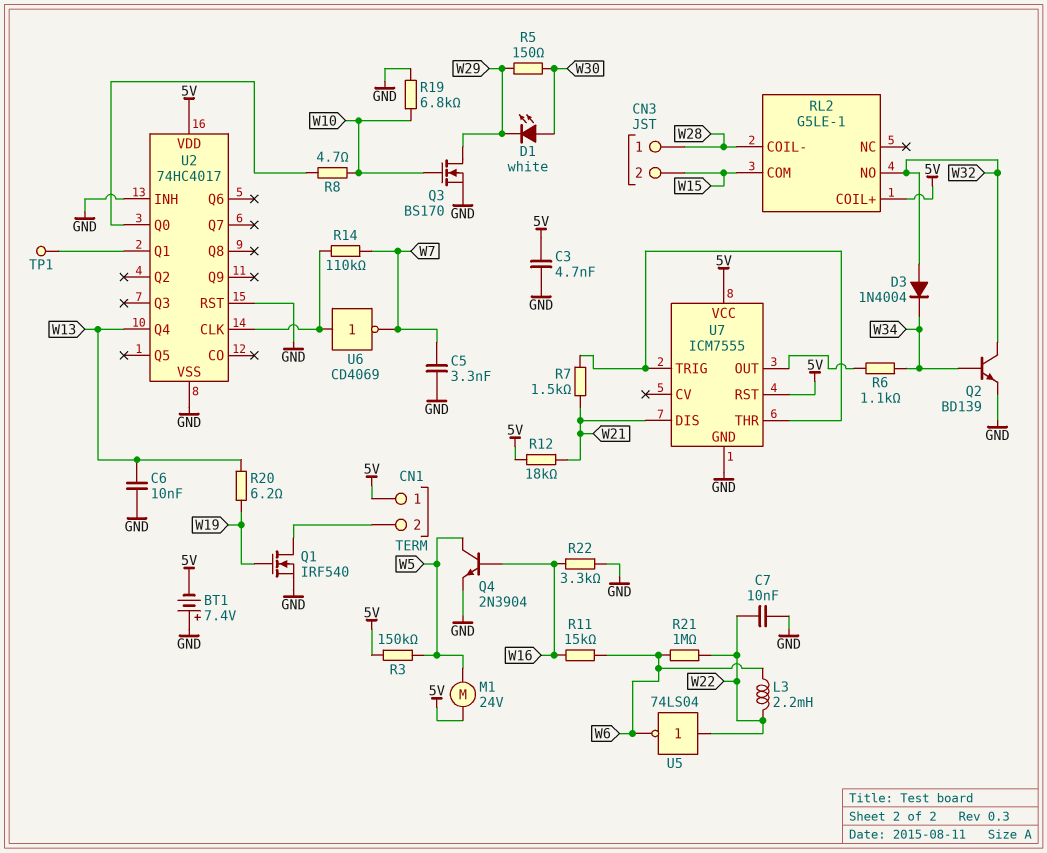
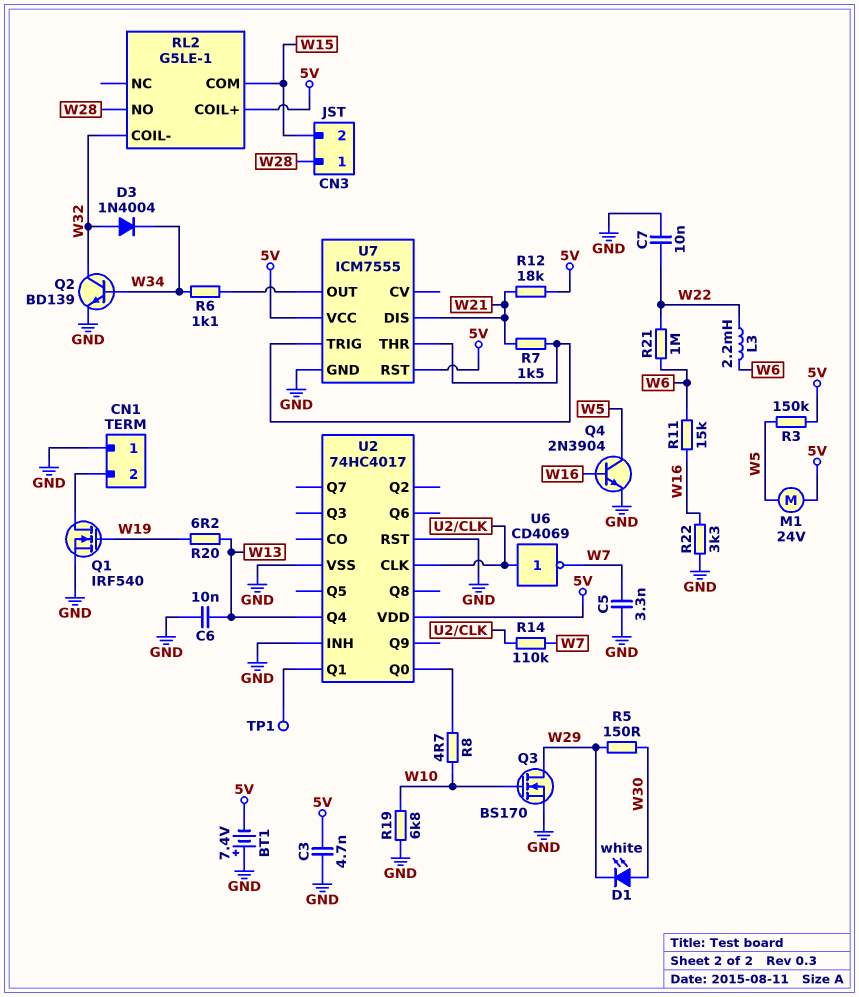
CN1 pin 1: 5V -> GND
RL2 pin COIL-: W28 -> W32
RL2 pin NO: W32 -> W28
U5: NOT 74LS04 (in W22, out W6) -> none

